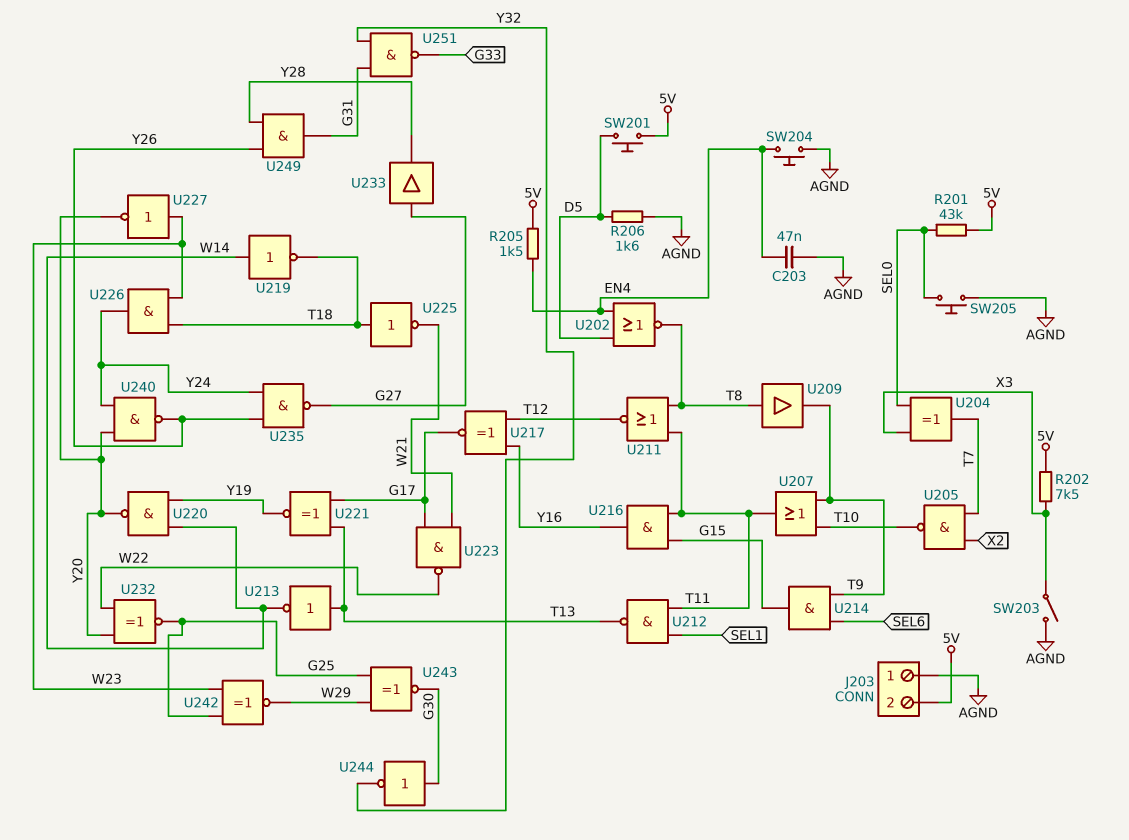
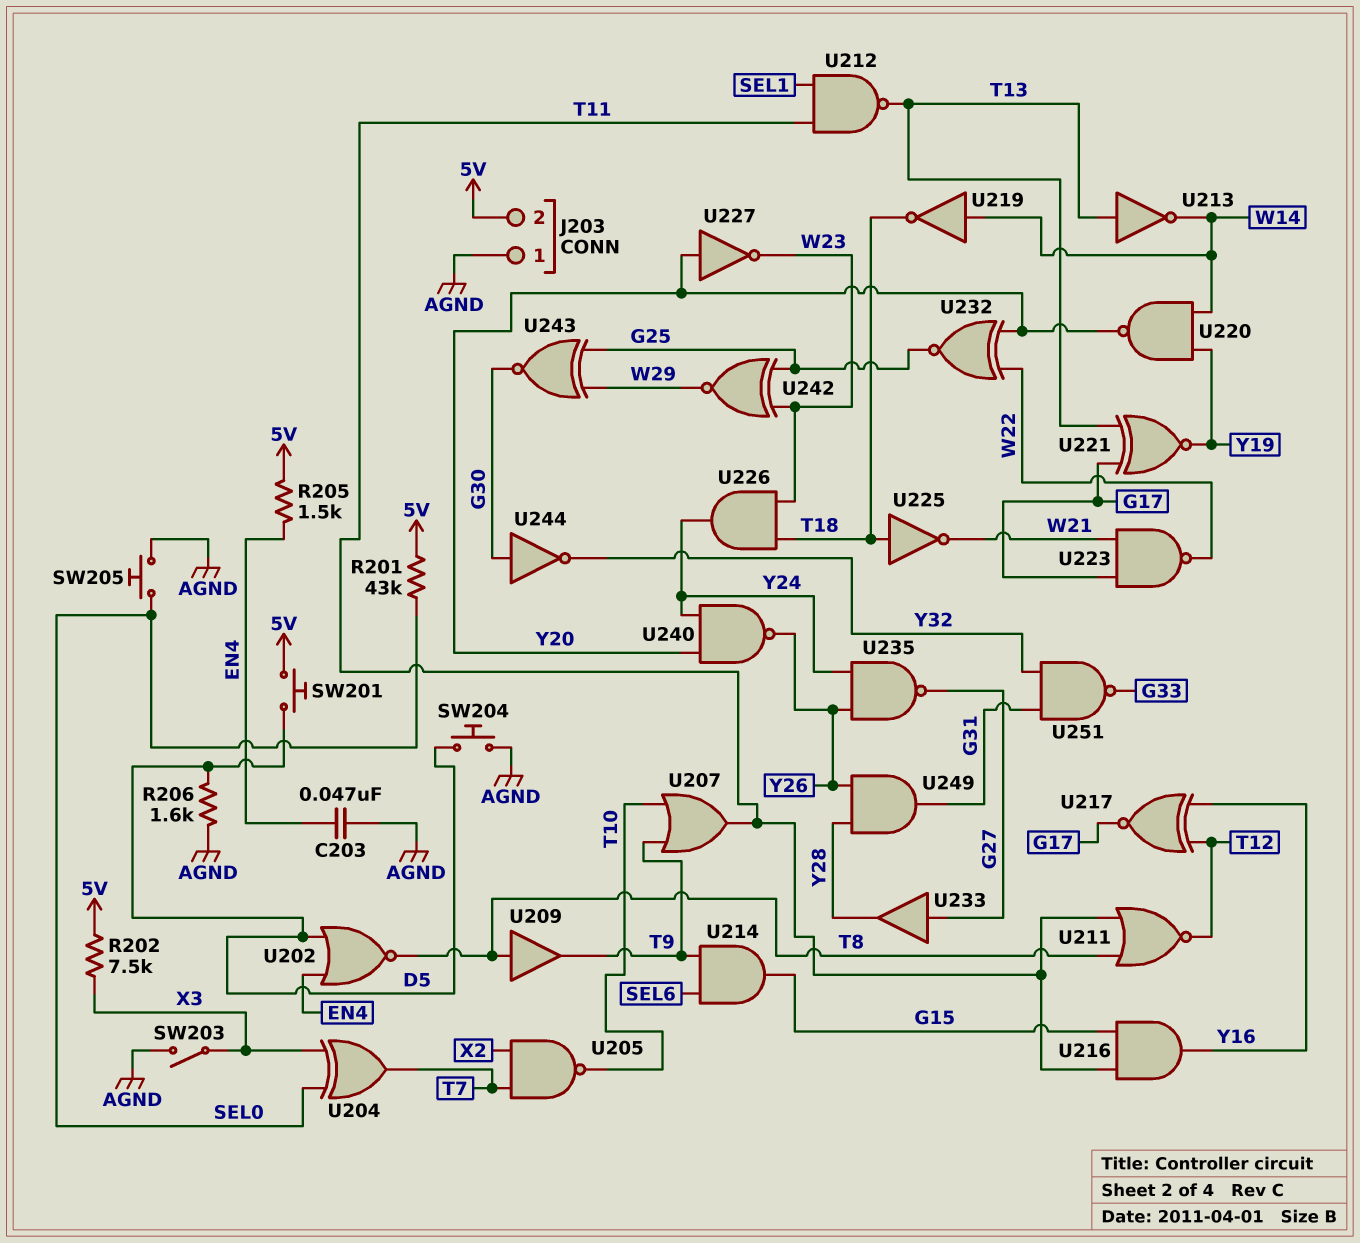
SW204: button (AGND, EN4) -> button (AGND, D5)
U227: NOT (in W23, out Y20) -> NOT (in Y20, out W23)

